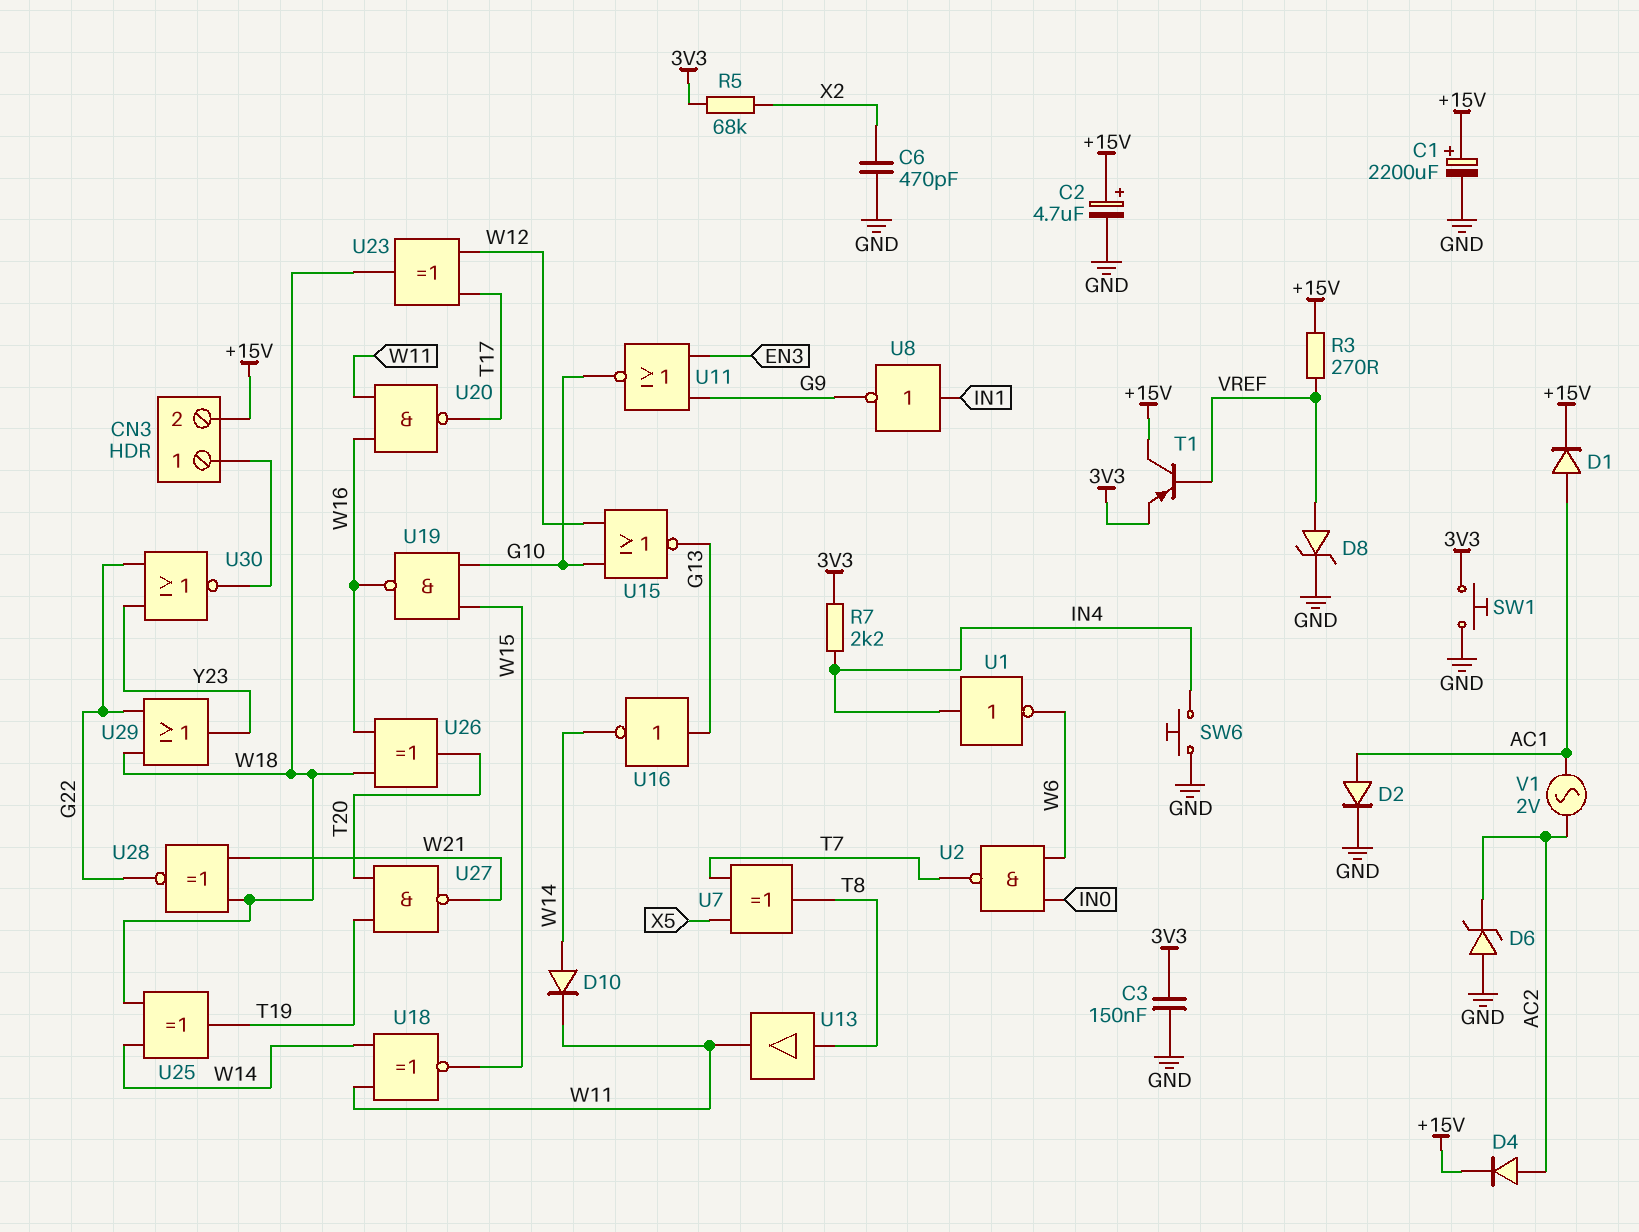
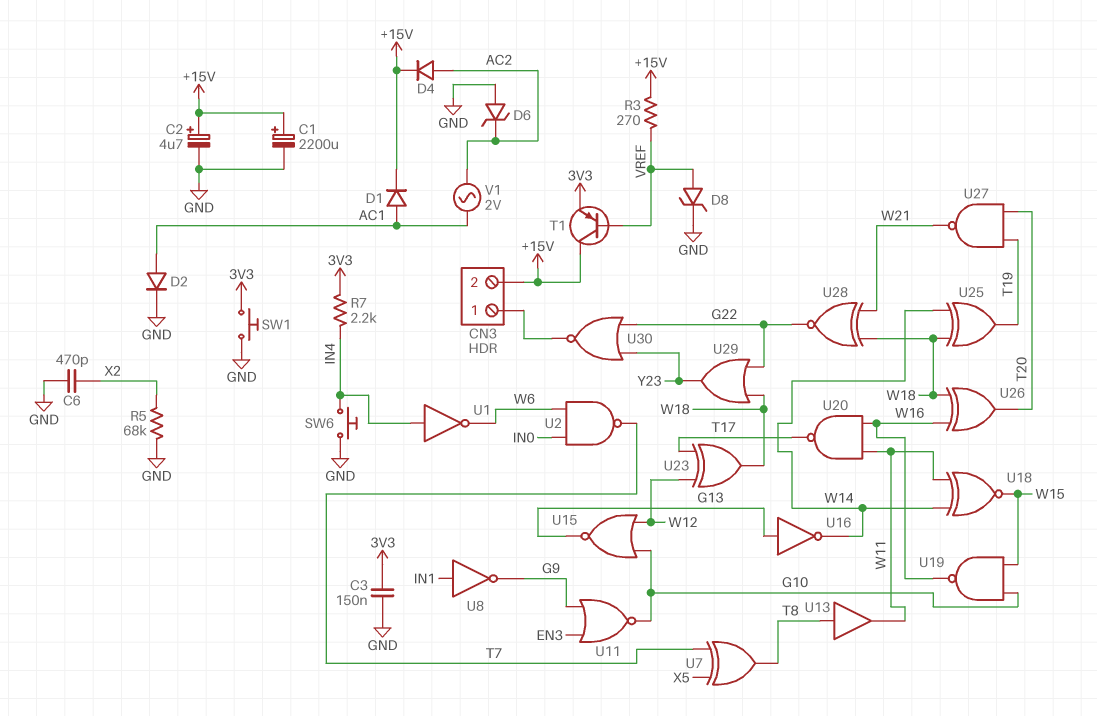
D10: diode (A W14, K W11) -> none
R5: 68k (3V3, X2) -> 68k (GND, X2)

